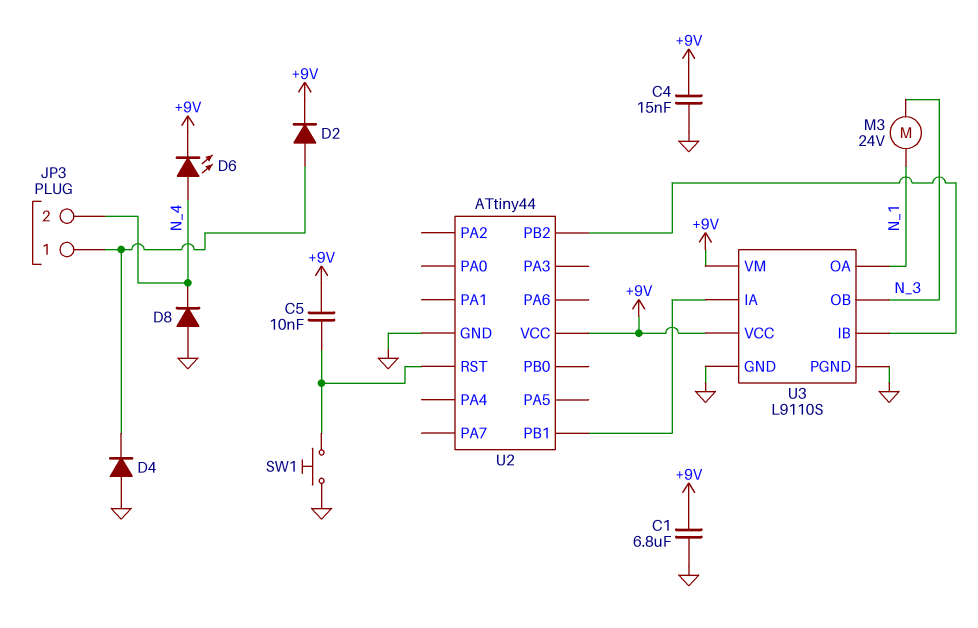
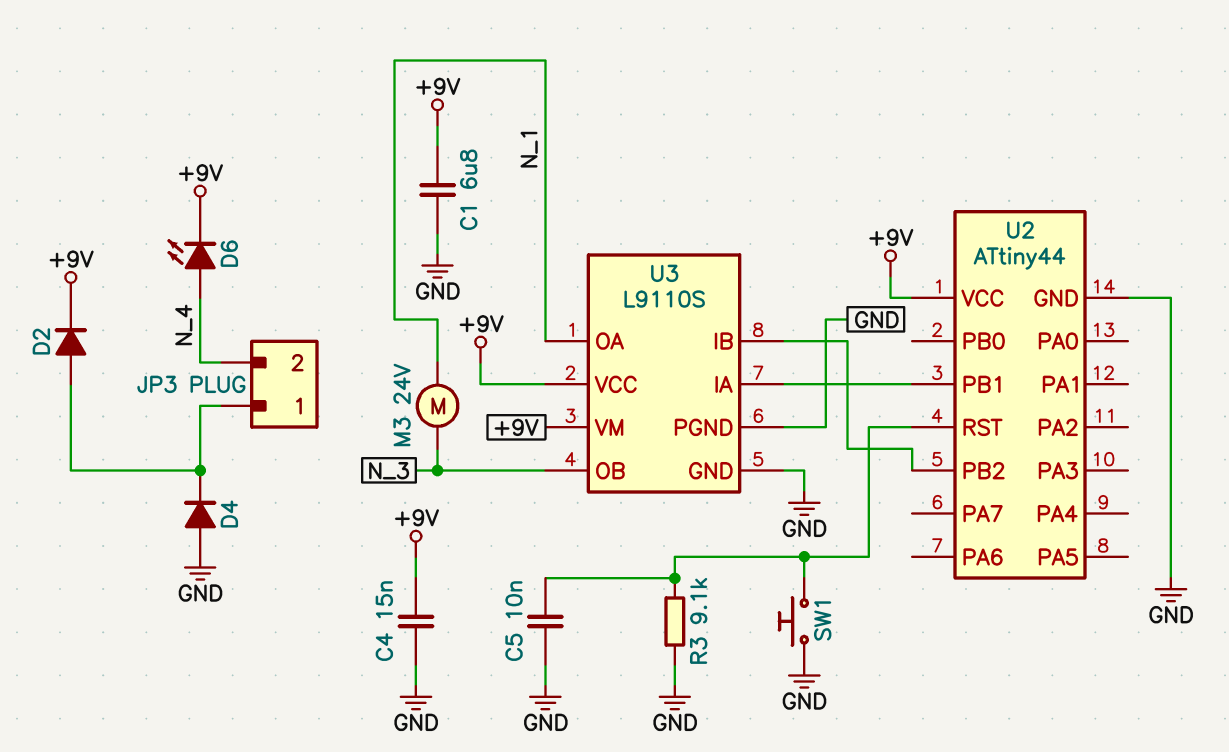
C5: 10nF (+9V, U2/RST) -> 10nF (GND, U2/RST)
D8: diode (A GND, K N_4) -> none
R3: none -> 9.1k (GND, U2/RST)

